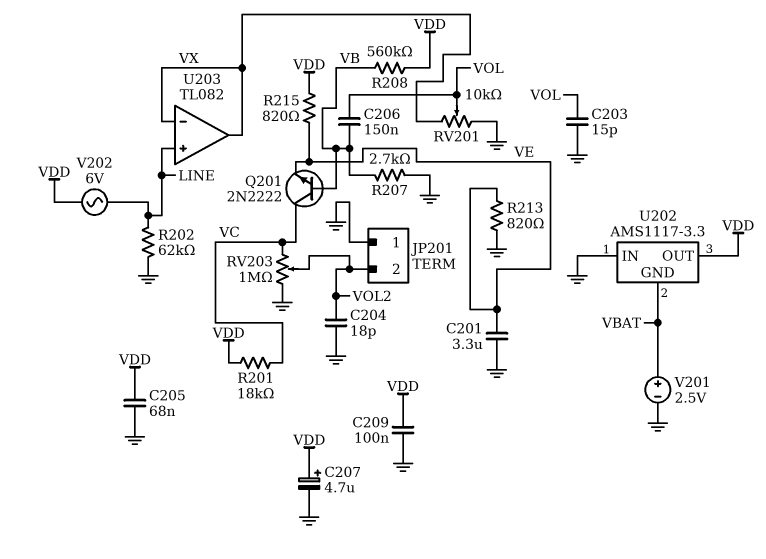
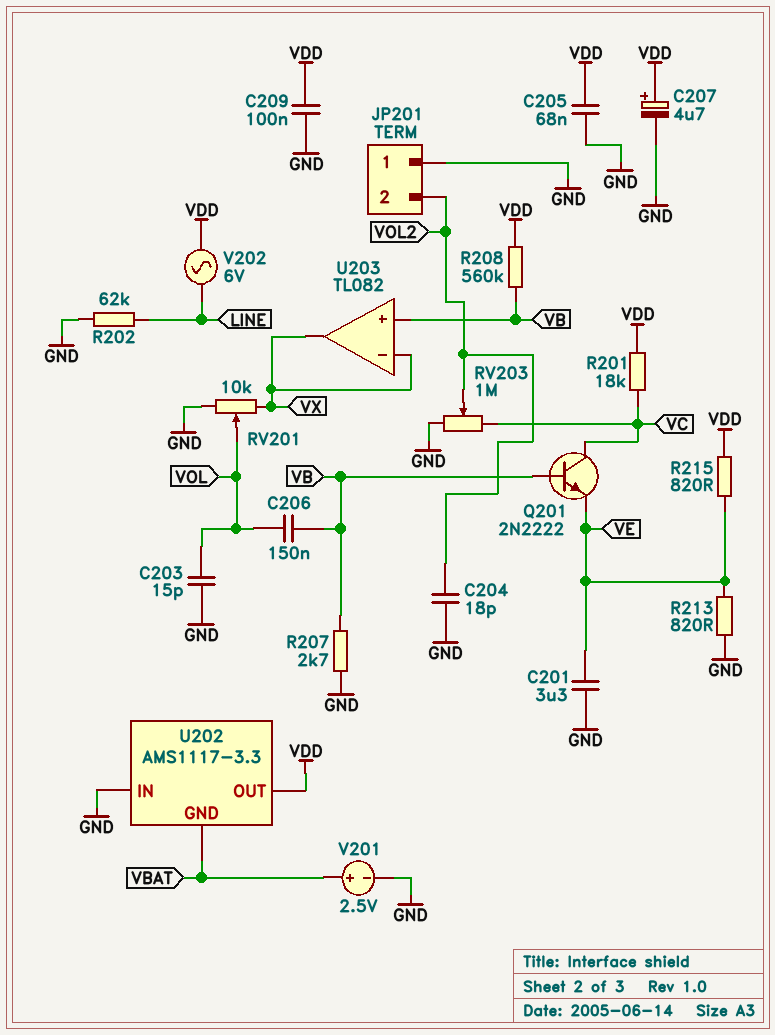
U203 pin in+: LINE -> VB

